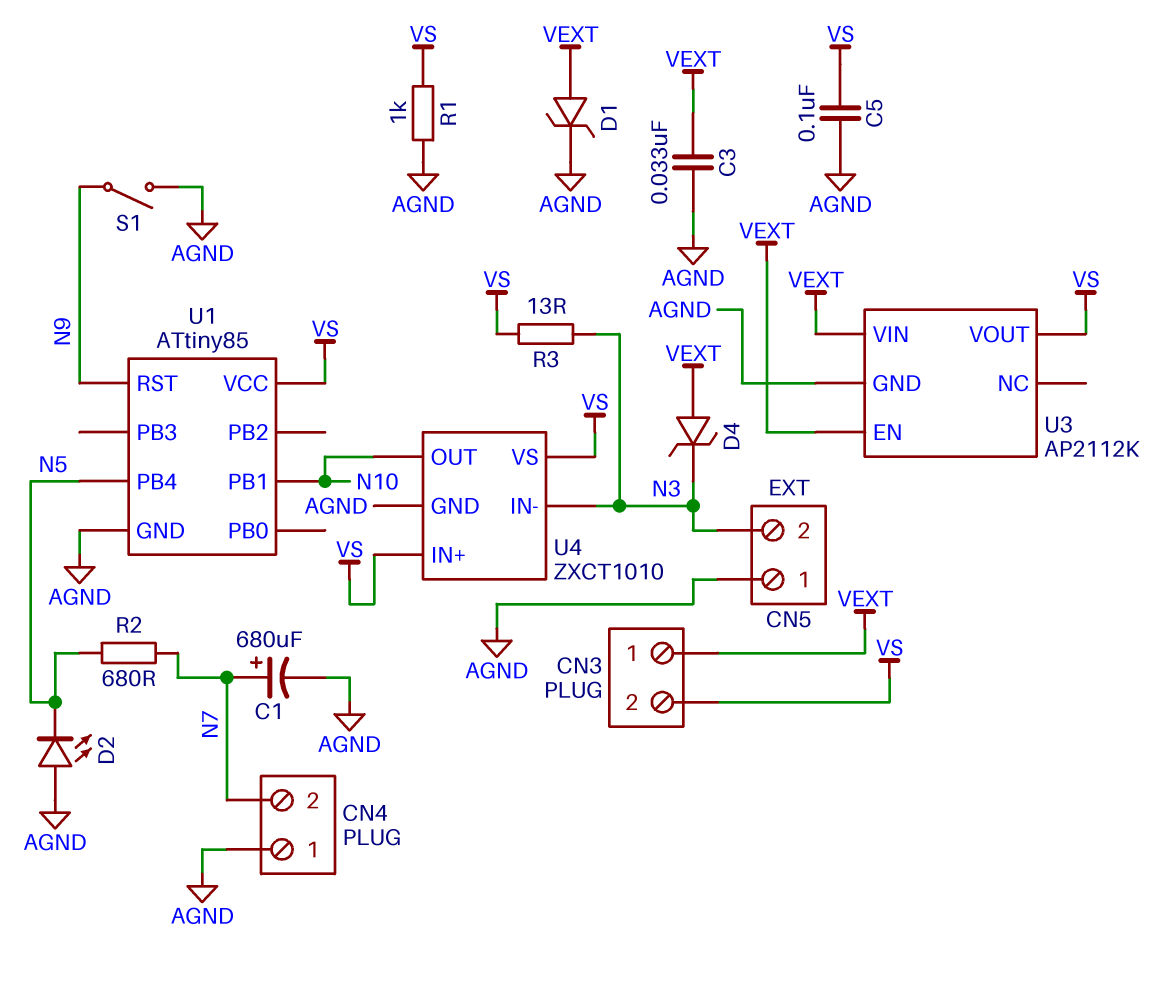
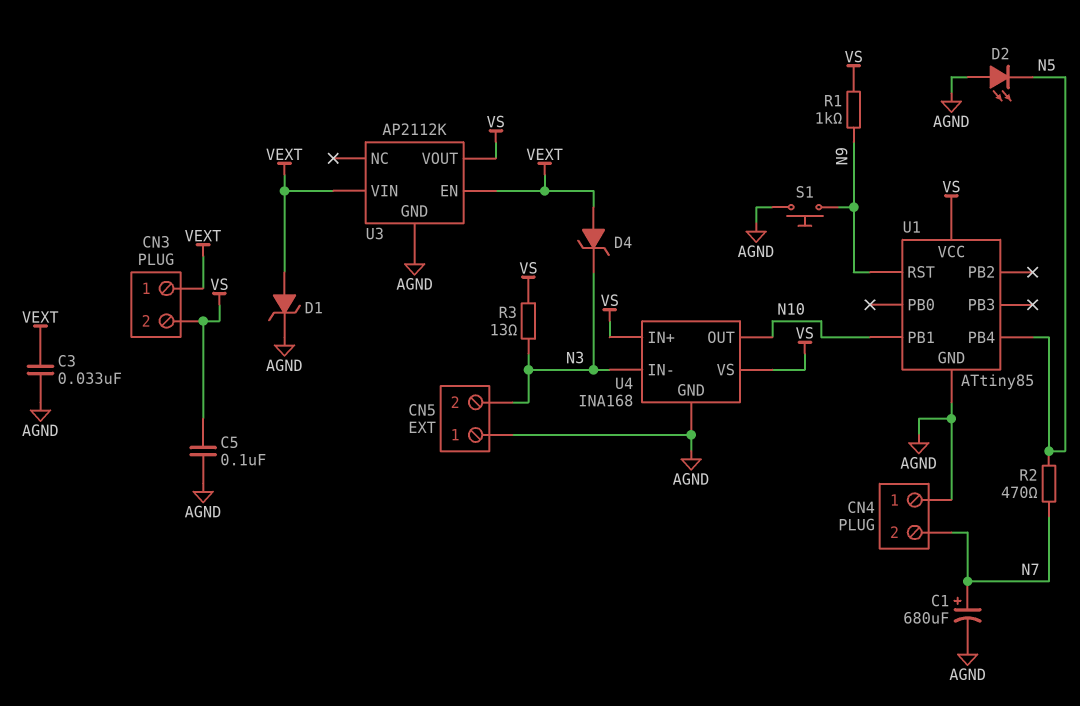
R1: 1k (AGND, VS) -> 1k (N9, VS)
R2: 680 (N5, N7) -> 470 (N5, N7)
S1: switch (AGND, N9) -> button (AGND, N9)
U4: ZXCT1010 -> INA168

